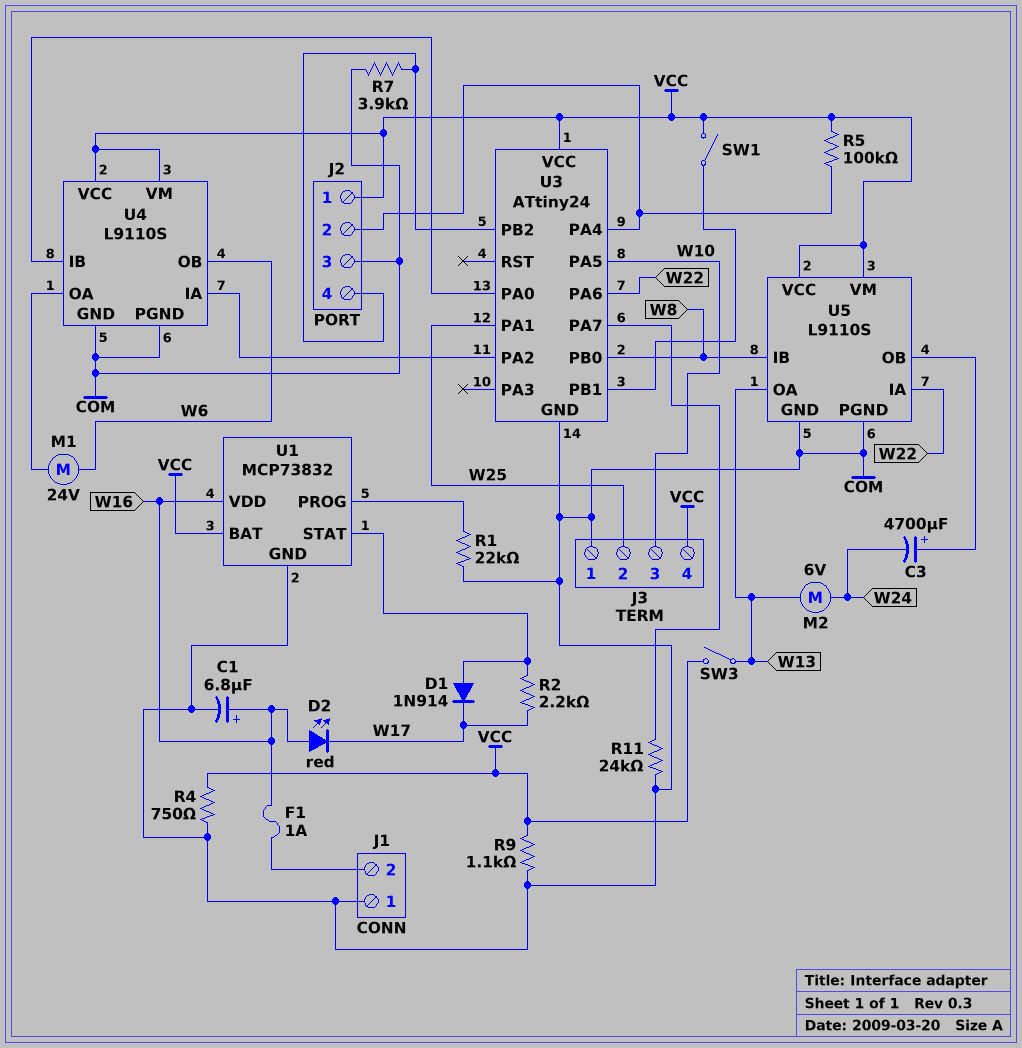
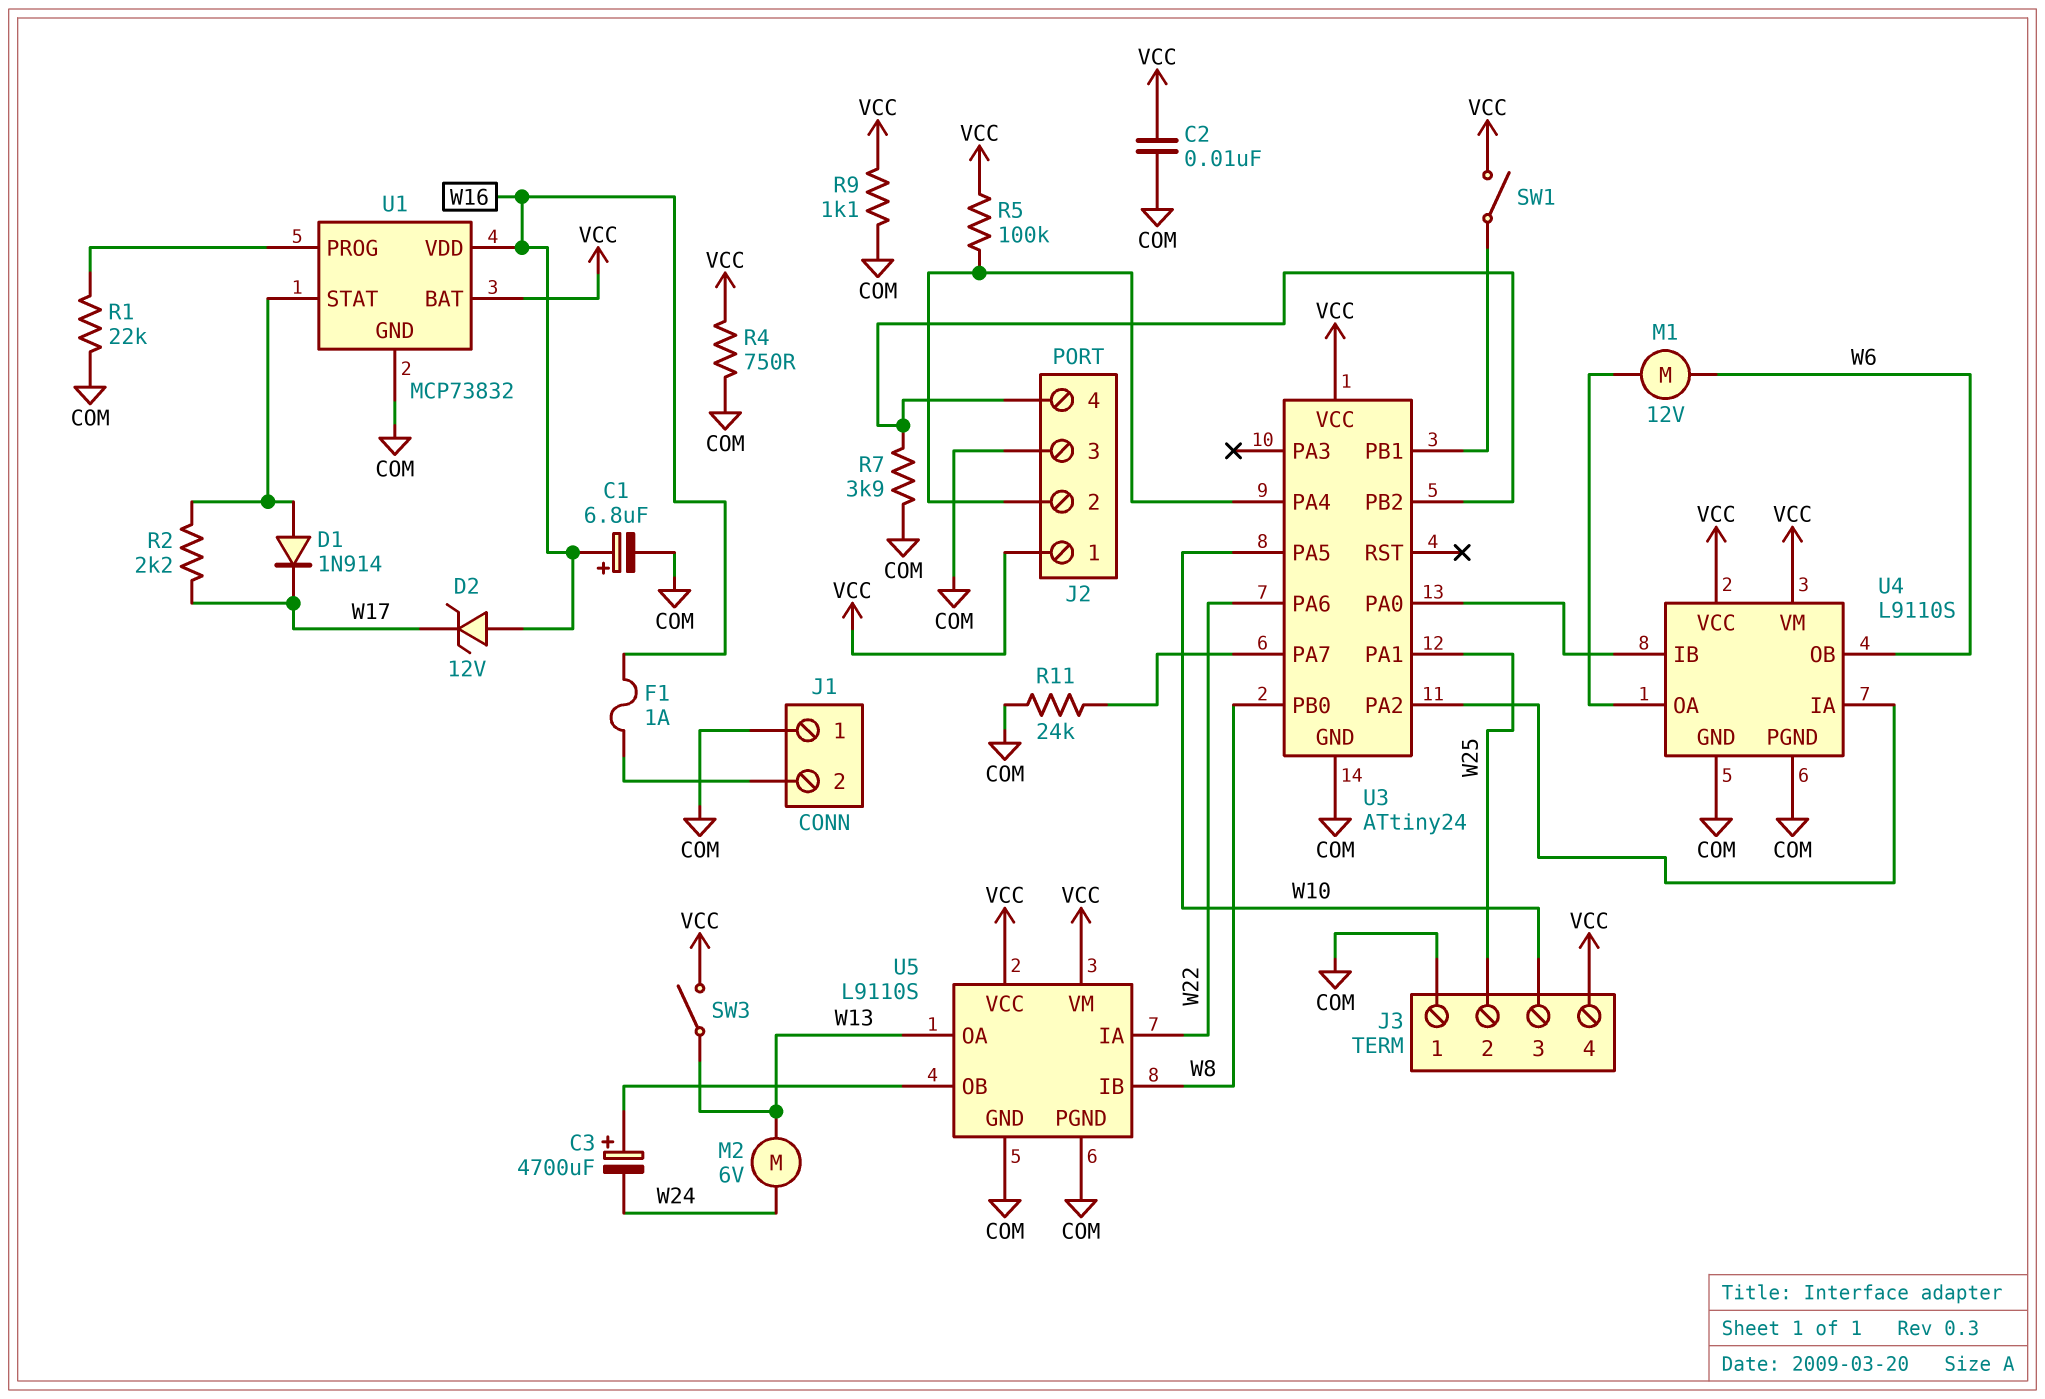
C2: none -> 10nF (COM, VCC)
D2: LED red (A W16, K W17) -> zener 12V (A W16, K W17)
M1: motor 24V (U4/OA, W6) -> motor 12V (U4/OA, W6)

